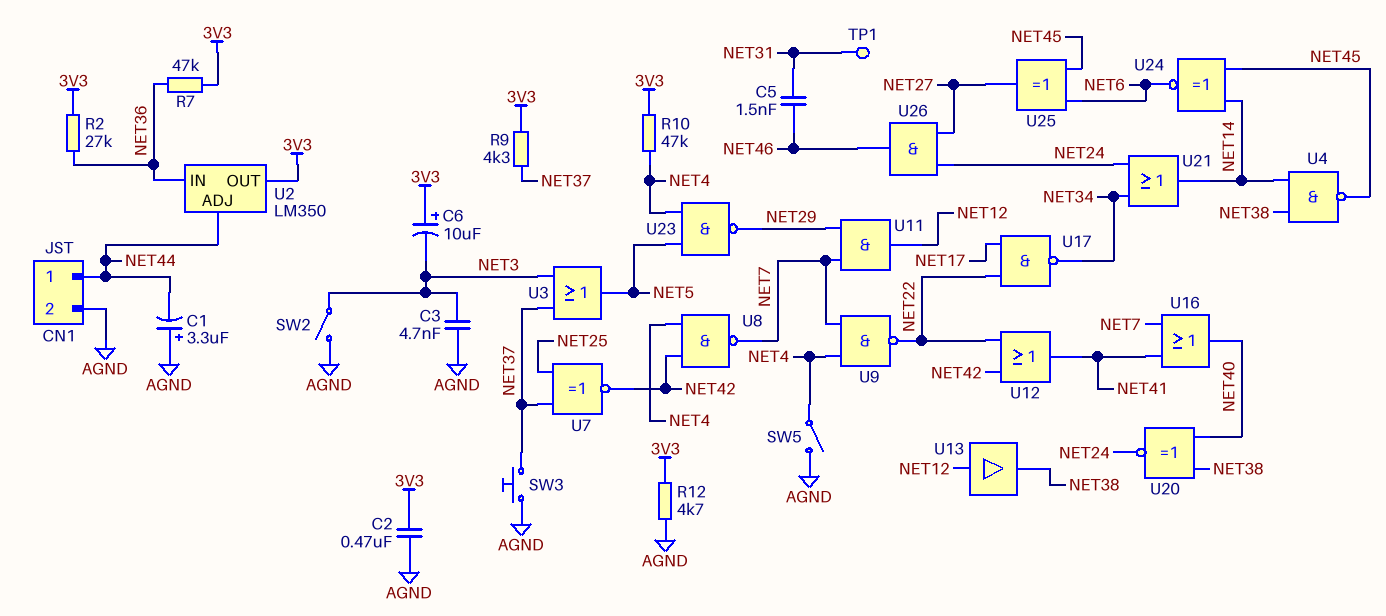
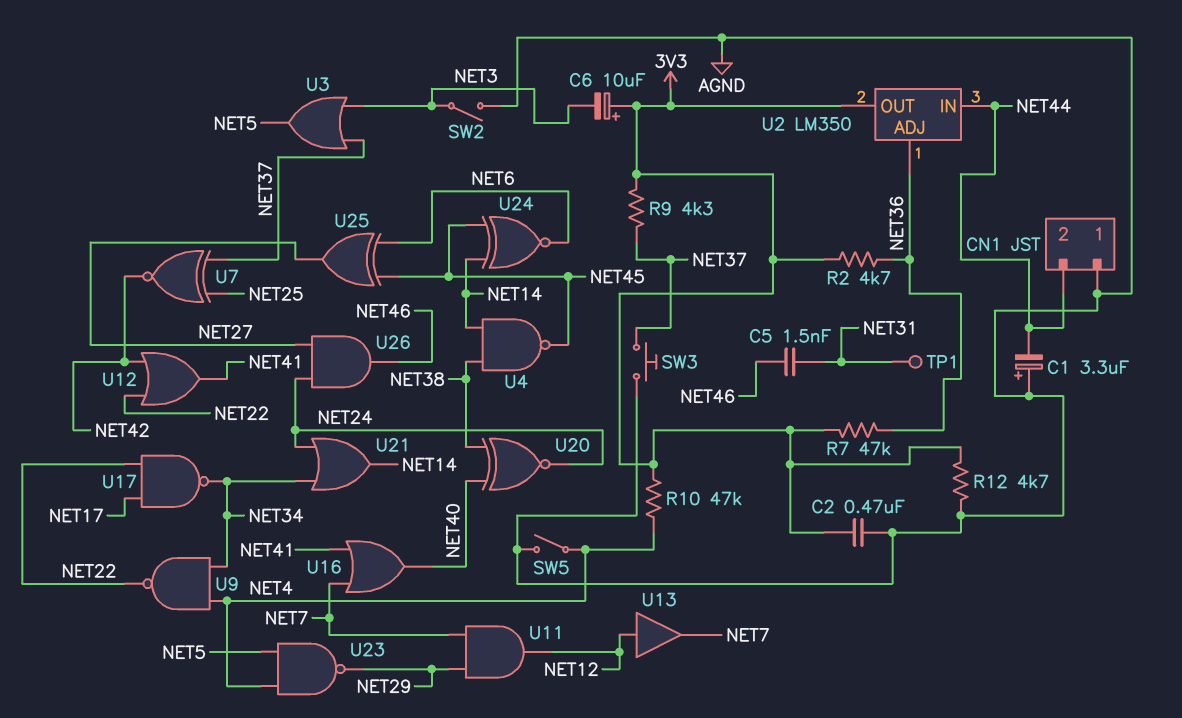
C3: 4.7nF (AGND, NET3) -> none
CN1 pin 1: NET44 -> AGND
CN1 pin 2: AGND -> NET44
R2: 27k (3V3, NET36) -> 4.7k (3V3, NET36)
U2 pin ADJ: NET44 -> NET36
U2 pin IN: NET36 -> NET44
U8: NAND (in NET4, in NET42, out NET7) -> none
U9: NAND (in NET4, in NET7, out NET22) -> NAND (in NET4, in NET34, out NET22)
U13: buffer (in NET12, out NET38) -> buffer (in NET12, out NET7)

